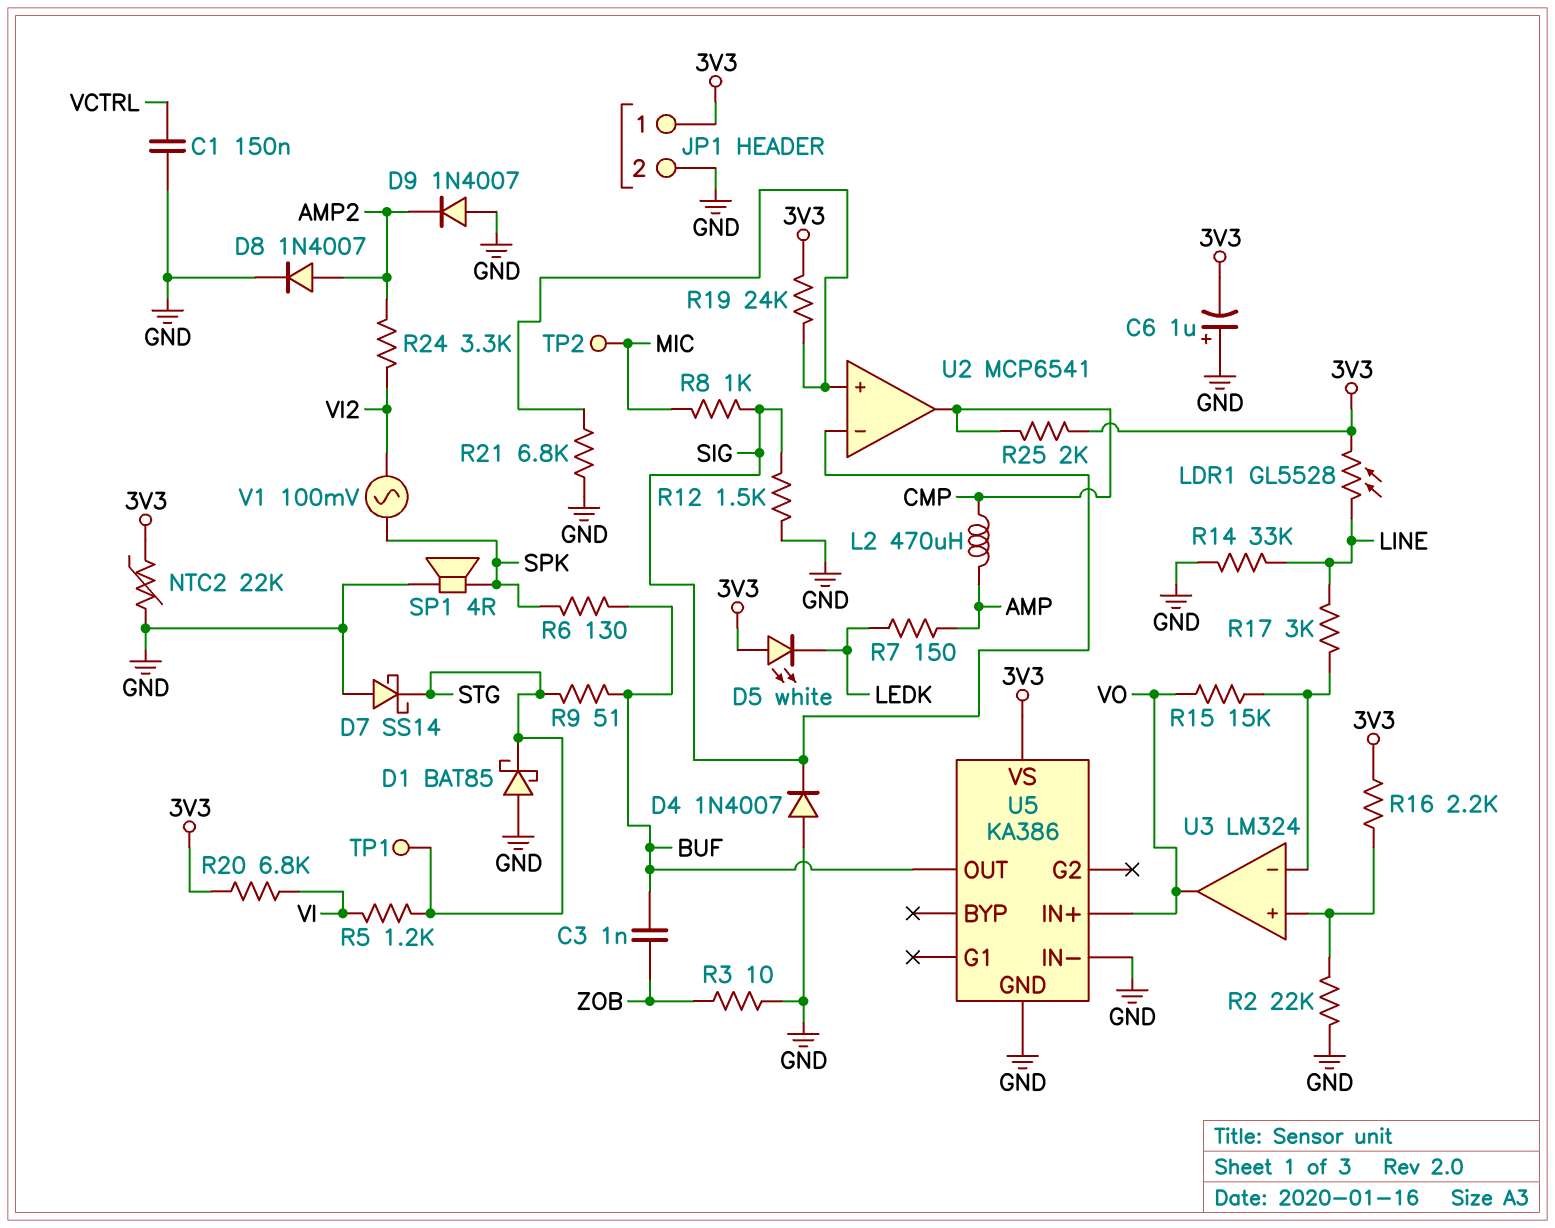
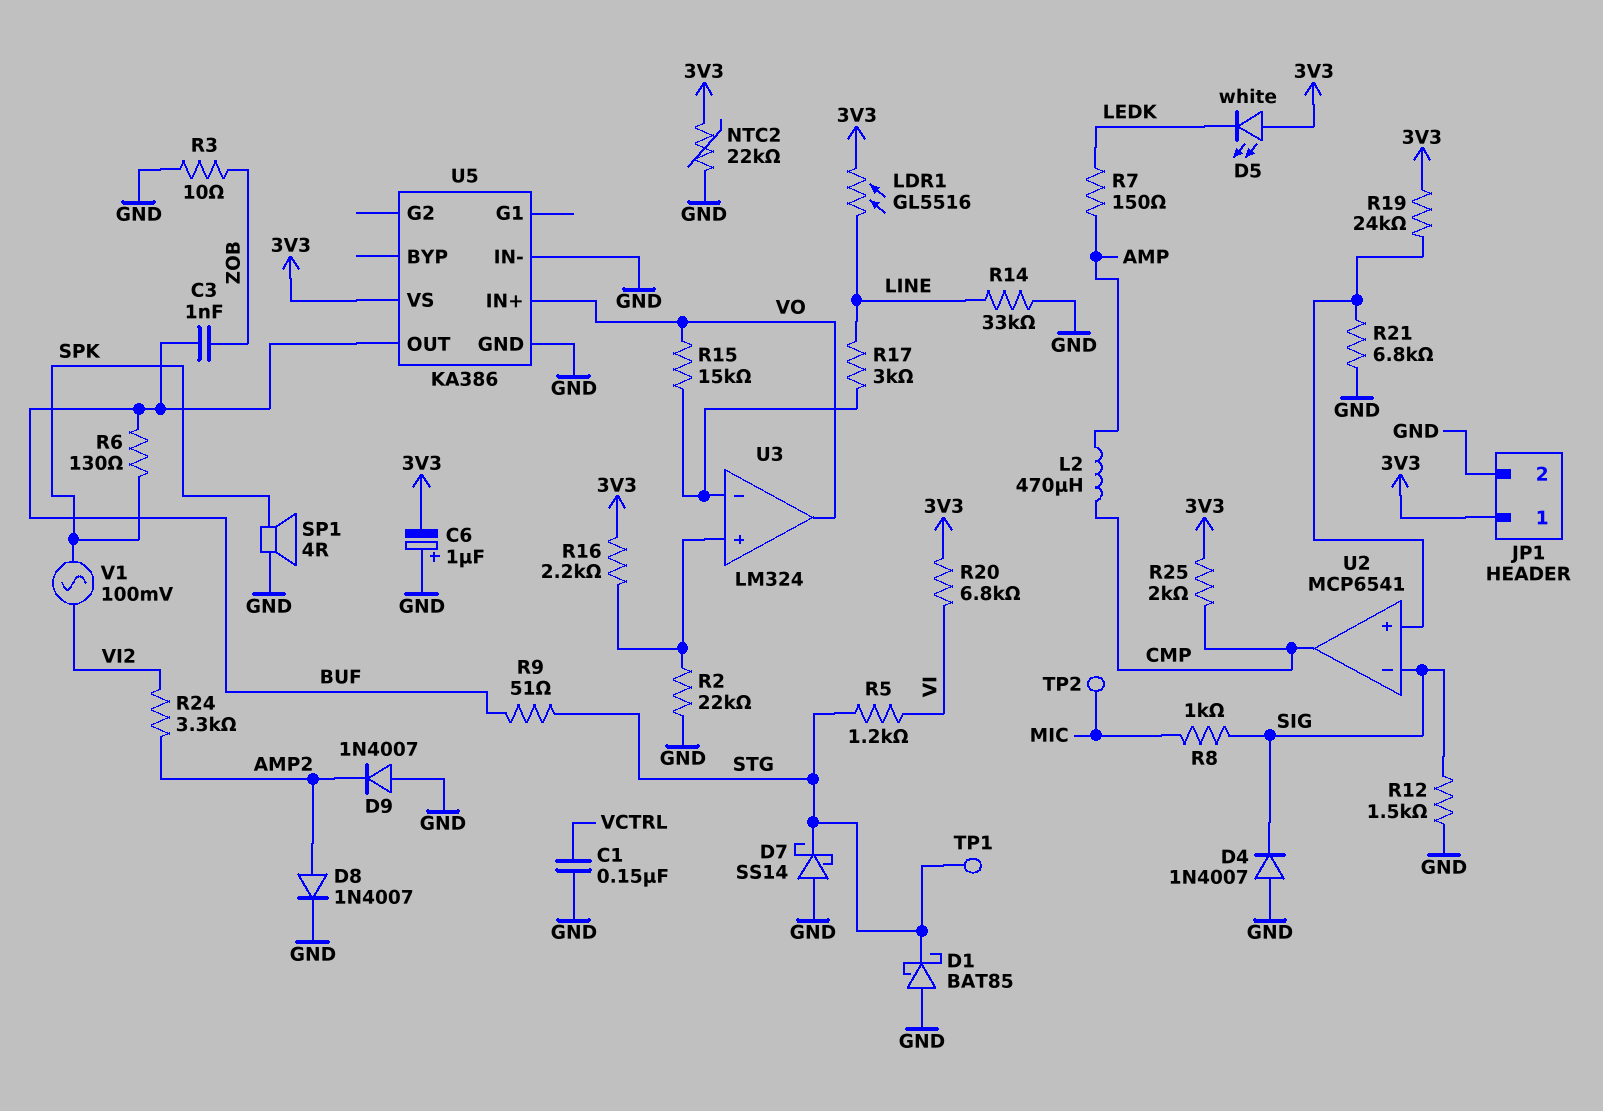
LDR1: GL5528 (3V3, LINE) -> GL5516 (3V3, LINE)

